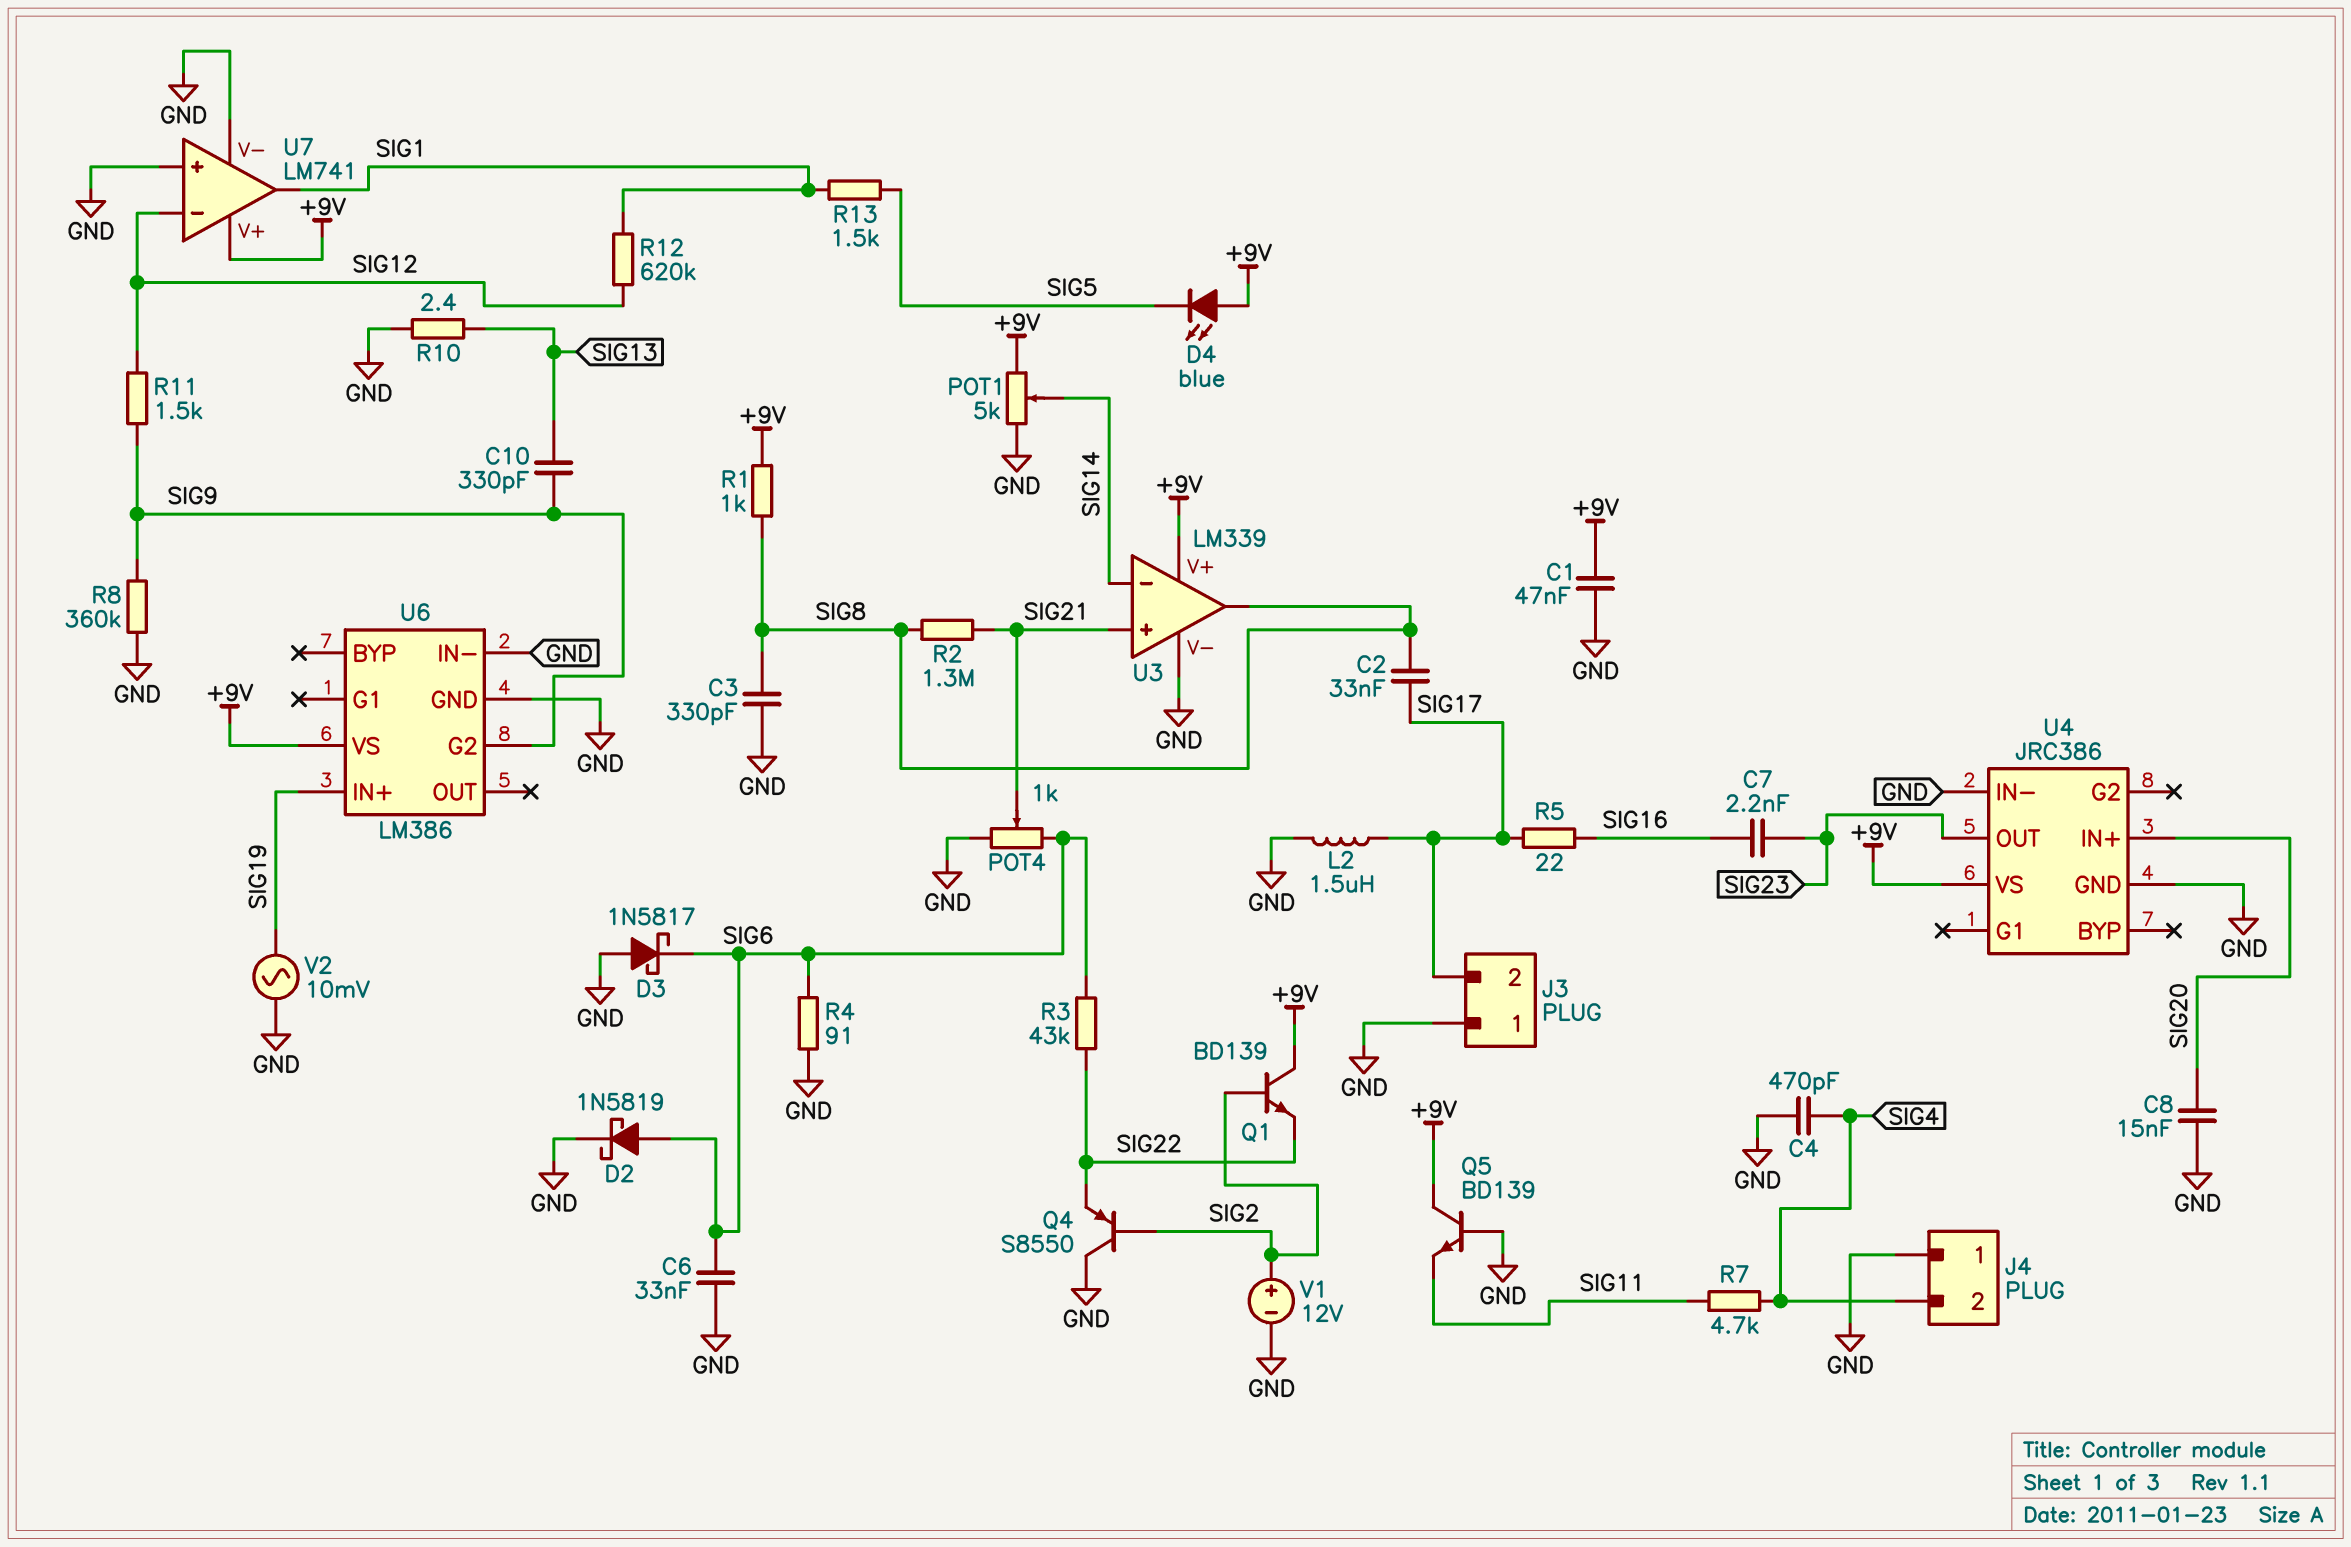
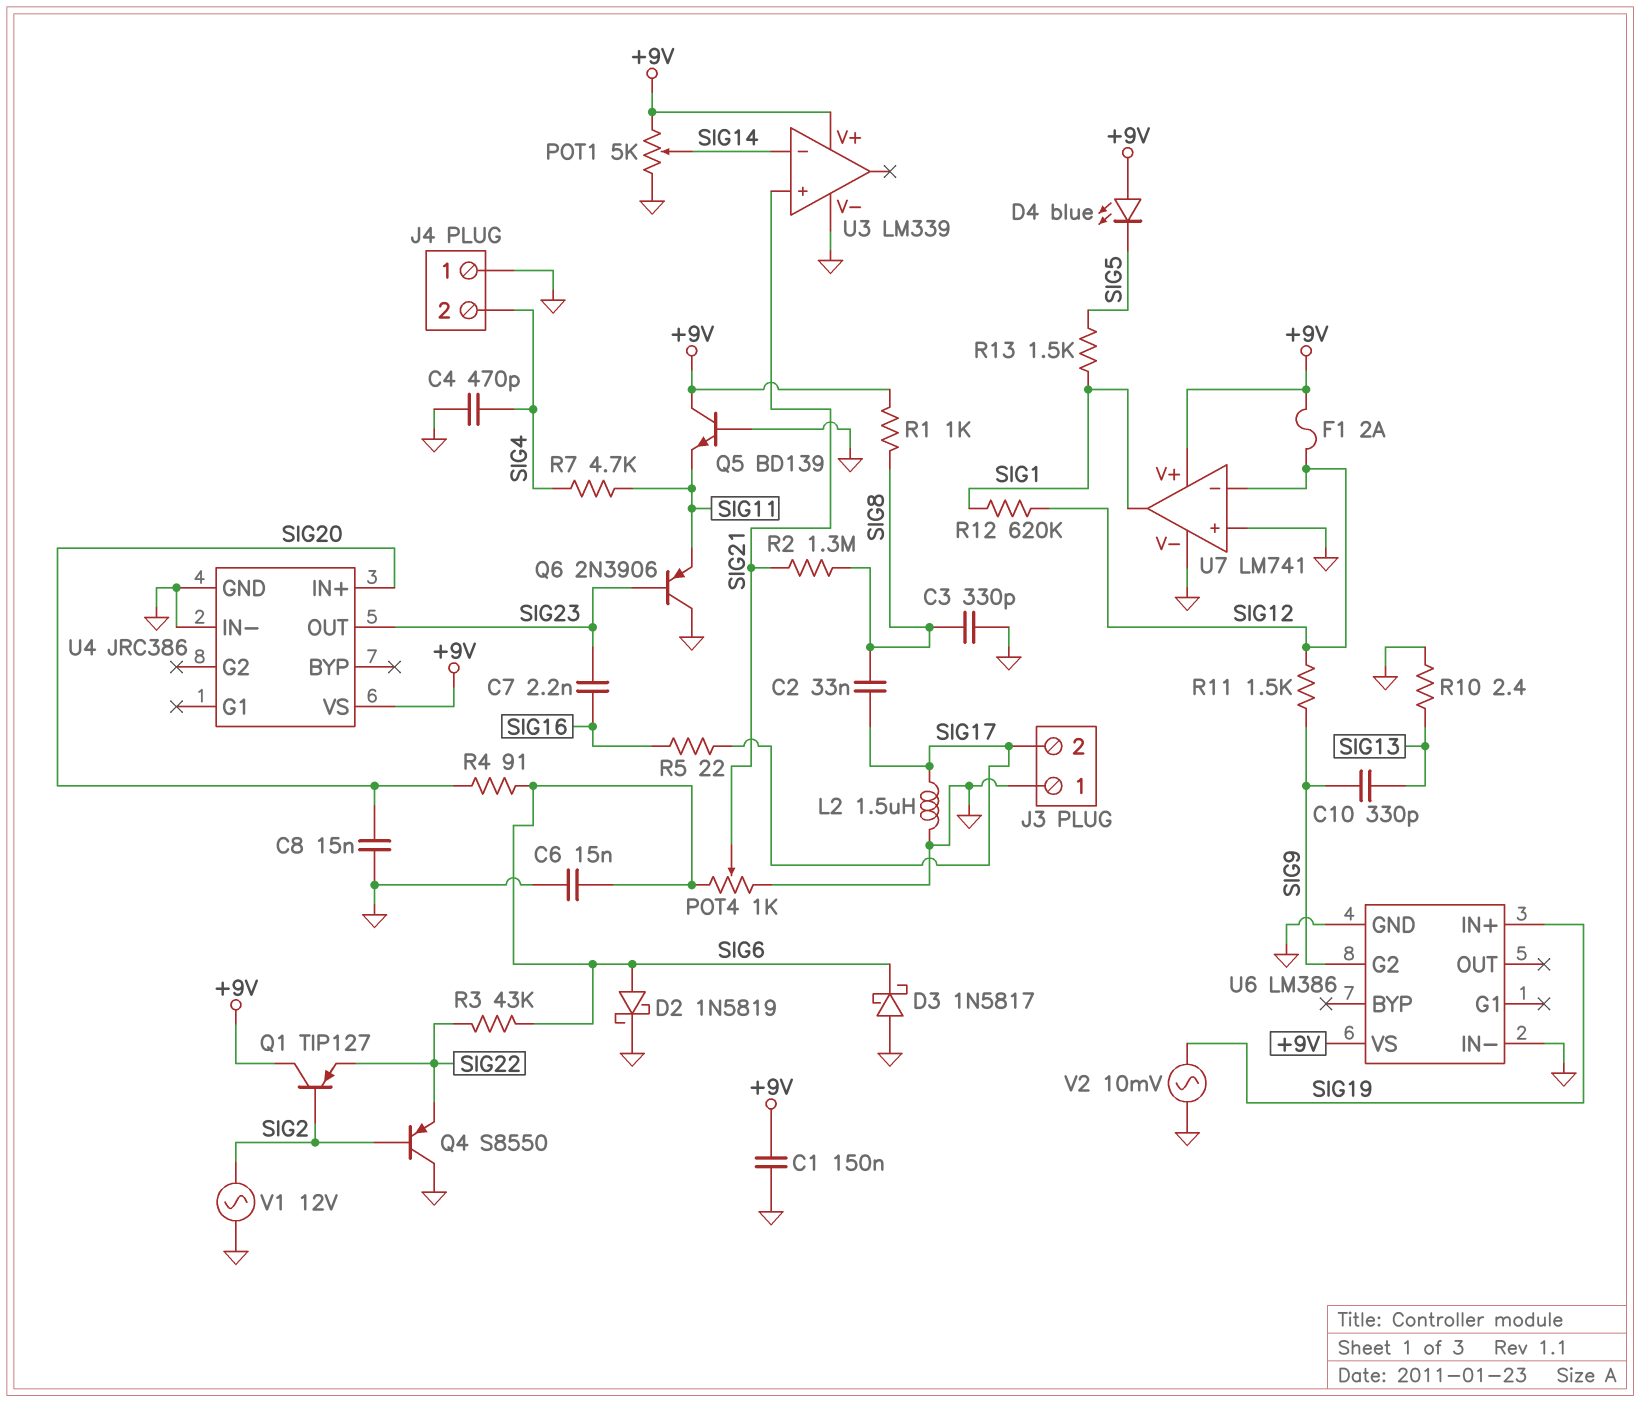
C1: 47nF (+9V, GND) -> 150nF (+9V, GND)
C6: 33nF (GND, SIG6) -> 15nF (GND, SIG6)
F1: none -> 2A (+9V, SIG12)
Q1: NPN BD139 (B SIG2, C +9V, E SIG22) -> PNP TIP127 (B SIG2, C +9V, E SIG22)
Q6: none -> PNP 2N3906 (B SIG23, C GND, E SIG11)
R4: 91 (GND, SIG6) -> 91 (SIG6, SIG20)
R8: 360k (GND, SIG9) -> none
U3 pin out: SIG8 -> none
V1: 12V (plus SIG2, minus GND) -> AC 12V (GND, SIG2)

